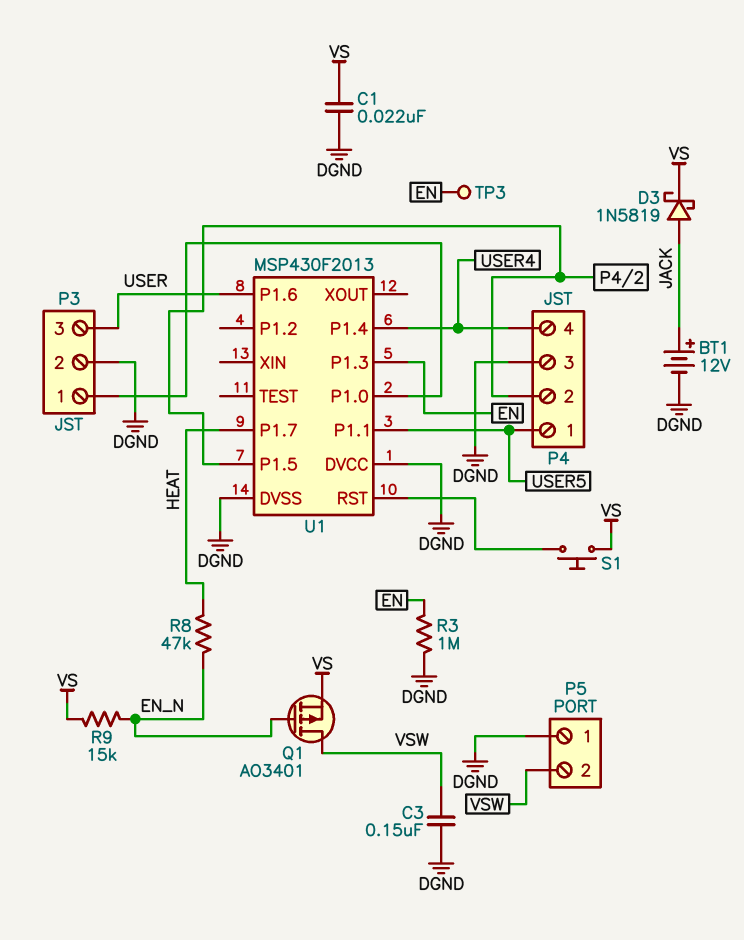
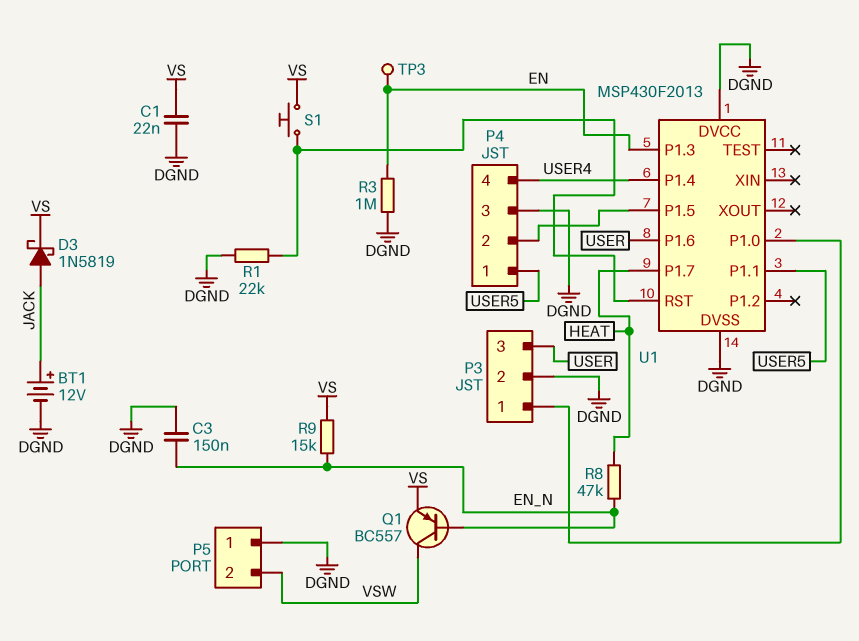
C3: 150nF (DGND, VSW) -> 150nF (DGND, EN_N)
Q1: PMOS AO3401 (G EN_N, D VSW, S VS) -> PNP BC557 (B EN_N, C VSW, E VS)
R1: none -> 22k (DGND, U1/RST)

